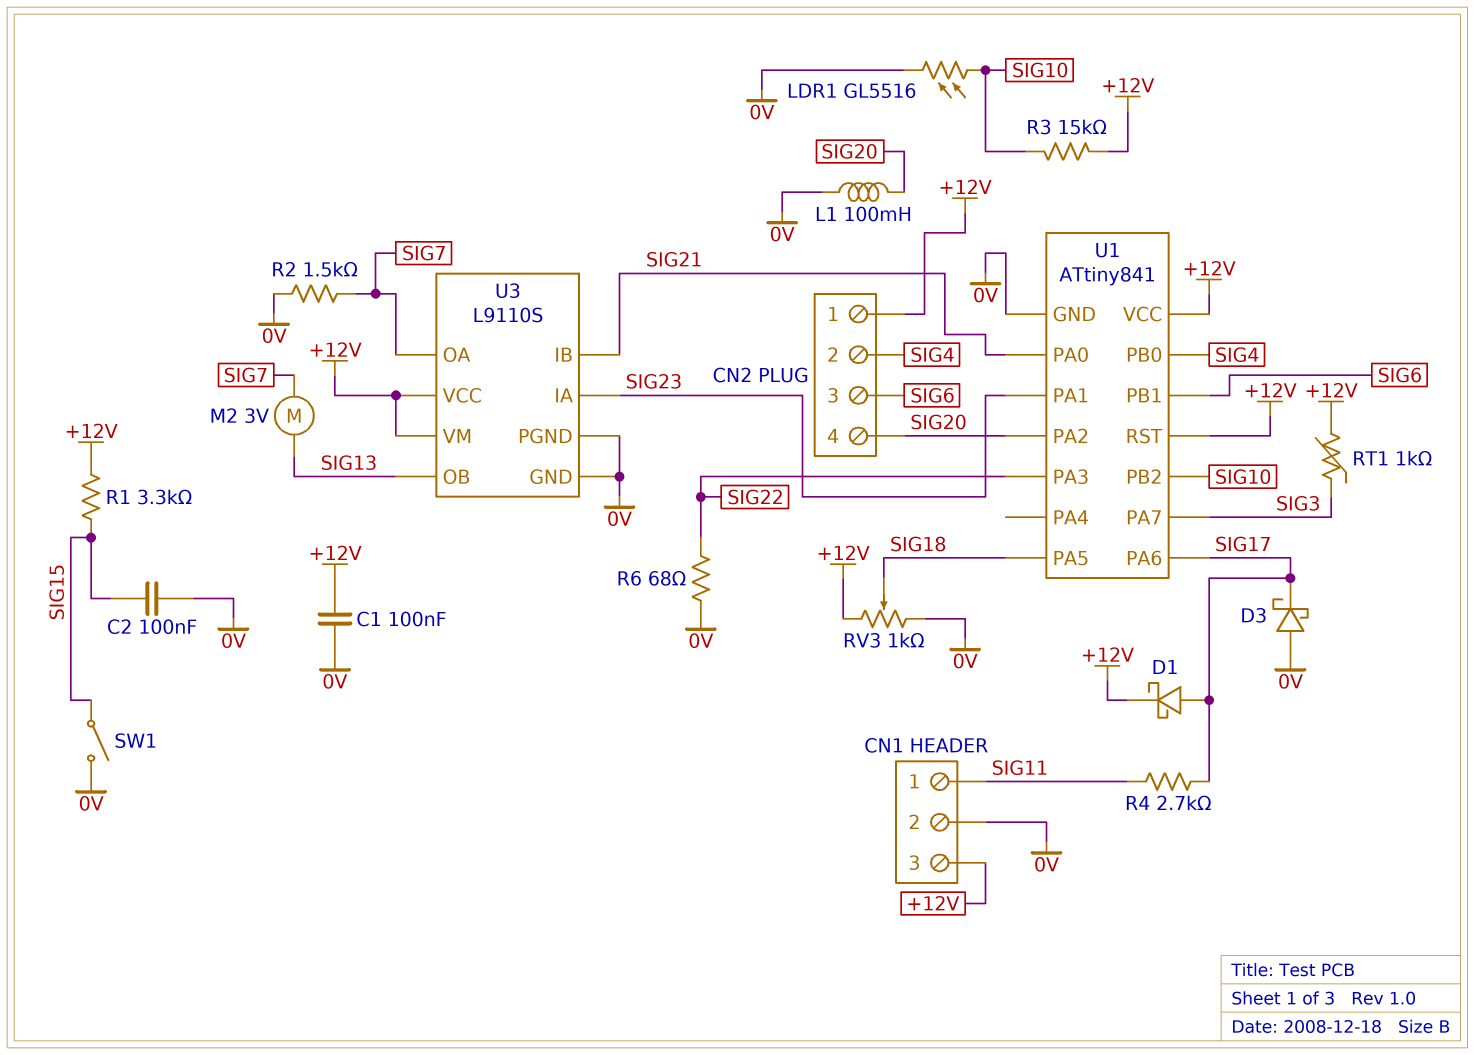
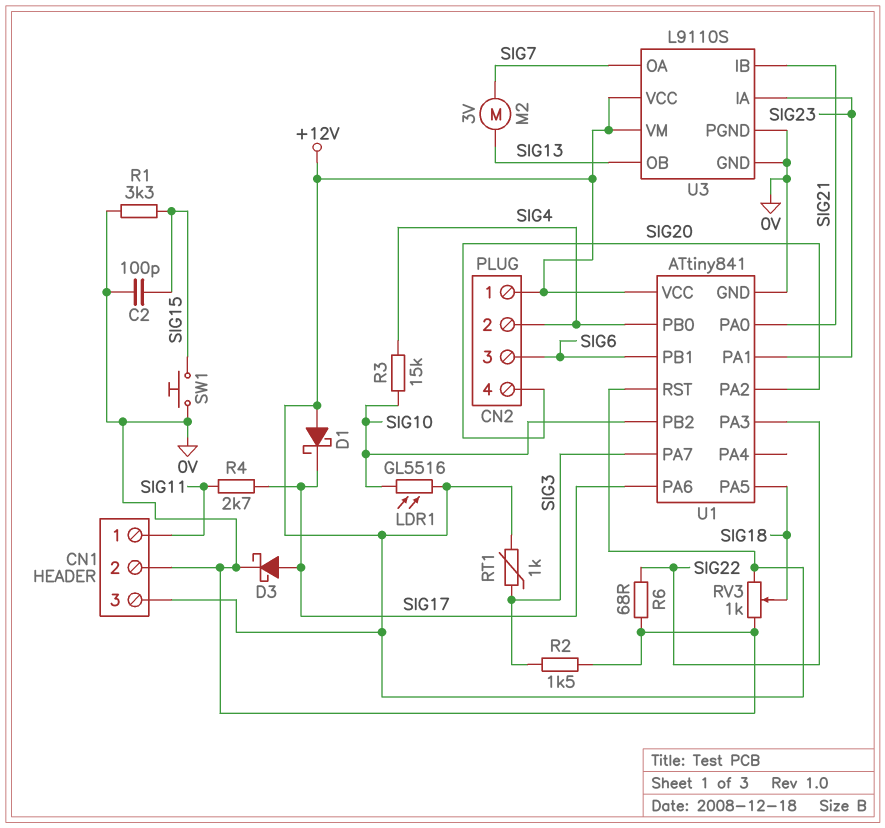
C1: 100nF (+12V, 0V) -> none
C2: 100nF (0V, SIG15) -> 100pF (0V, SIG15)
D1: schottky (A SIG17, K +12V) -> schottky (A +12V, K SIG17)
D3: schottky (A 0V, K SIG17) -> schottky (A SIG17, K 0V)
L1: 100mH (0V, SIG20) -> none
LDR1: GL5516 (0V, SIG10) -> GL5516 (+12V, SIG10)
R1: 3.3k (+12V, SIG15) -> 3.3k (0V, SIG15)
R2: 1.5k (0V, SIG7) -> 1.5k (0V, SIG3)
R3: 15k (+12V, SIG10) -> 15k (SIG4, SIG10)
SW1: switch (0V, SIG15) -> button (0V, SIG15)

